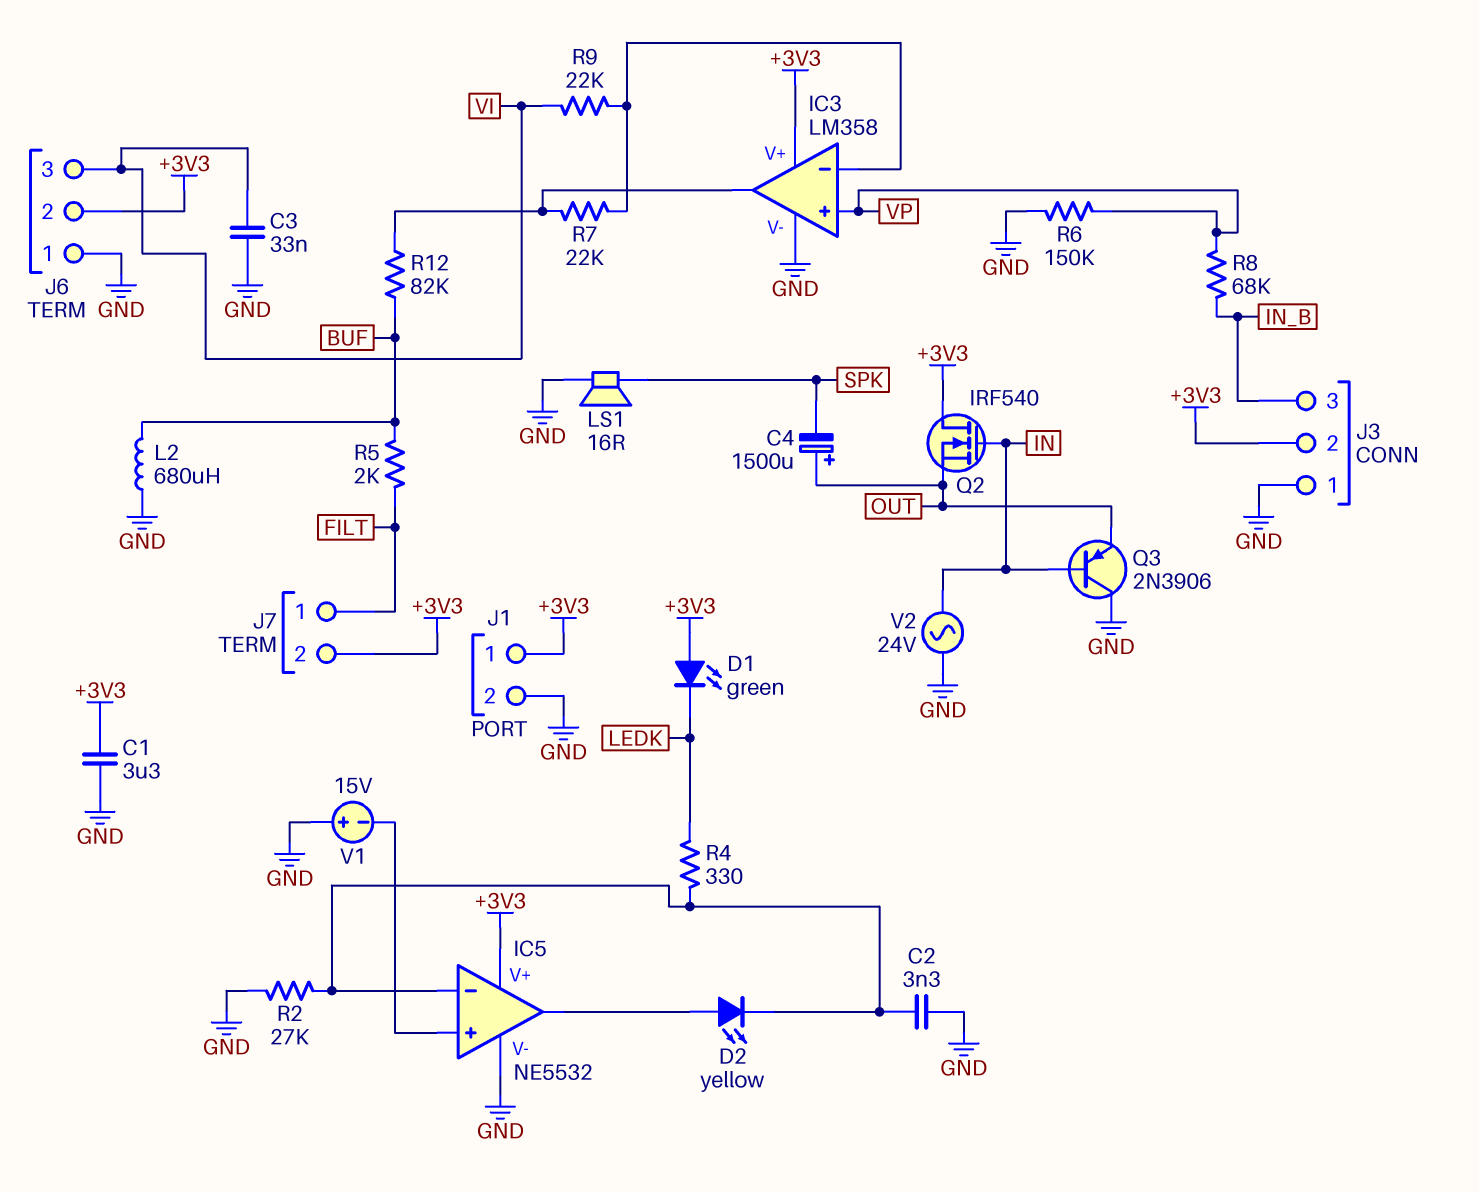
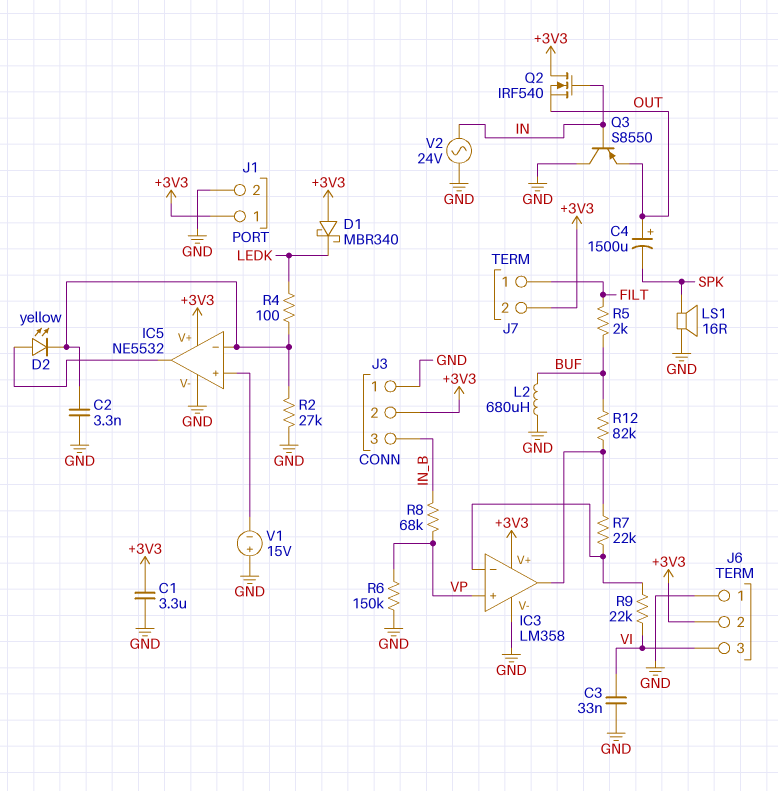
D1: LED green (A +3V3, K LEDK) -> schottky MBR340 (A +3V3, K LEDK)
Q3: PNP 2N3906 (B IN, C GND, E OUT) -> PNP S8550 (B IN, C GND, E OUT)
R4: 330 (IC5/in-, LEDK) -> 100 (IC5/in-, LEDK)

